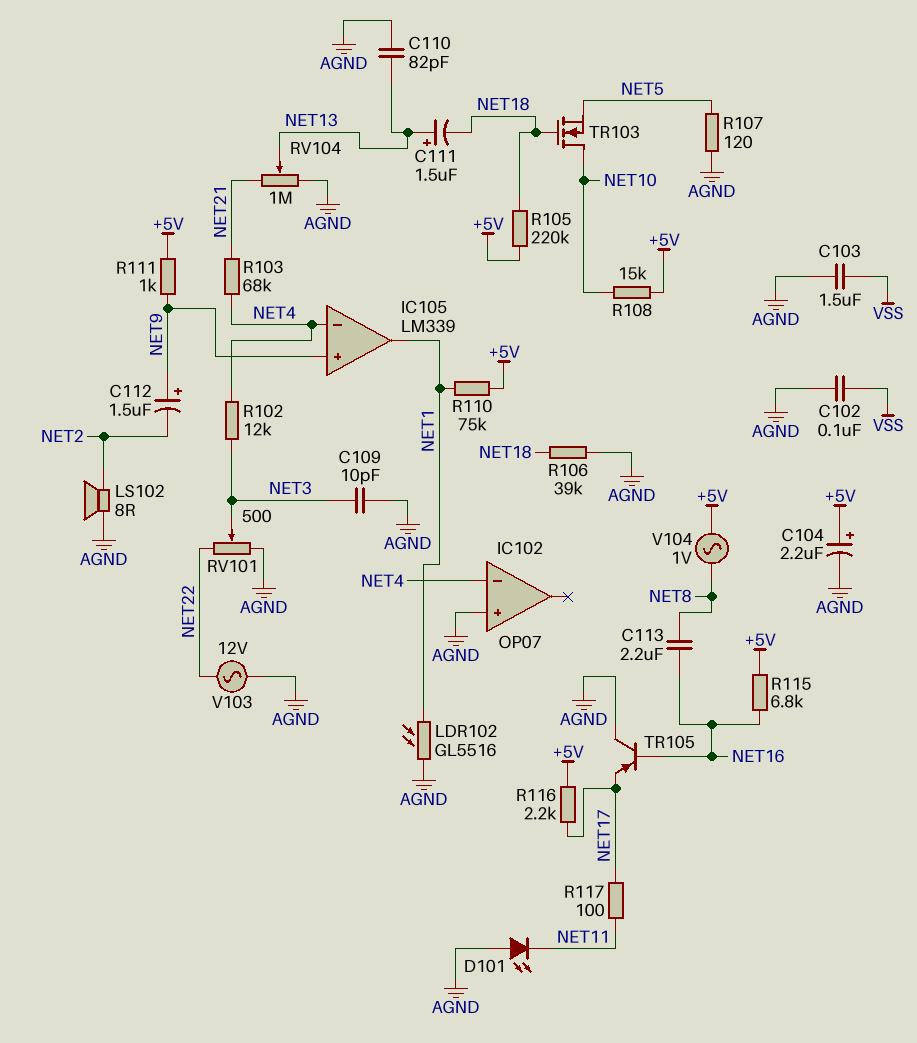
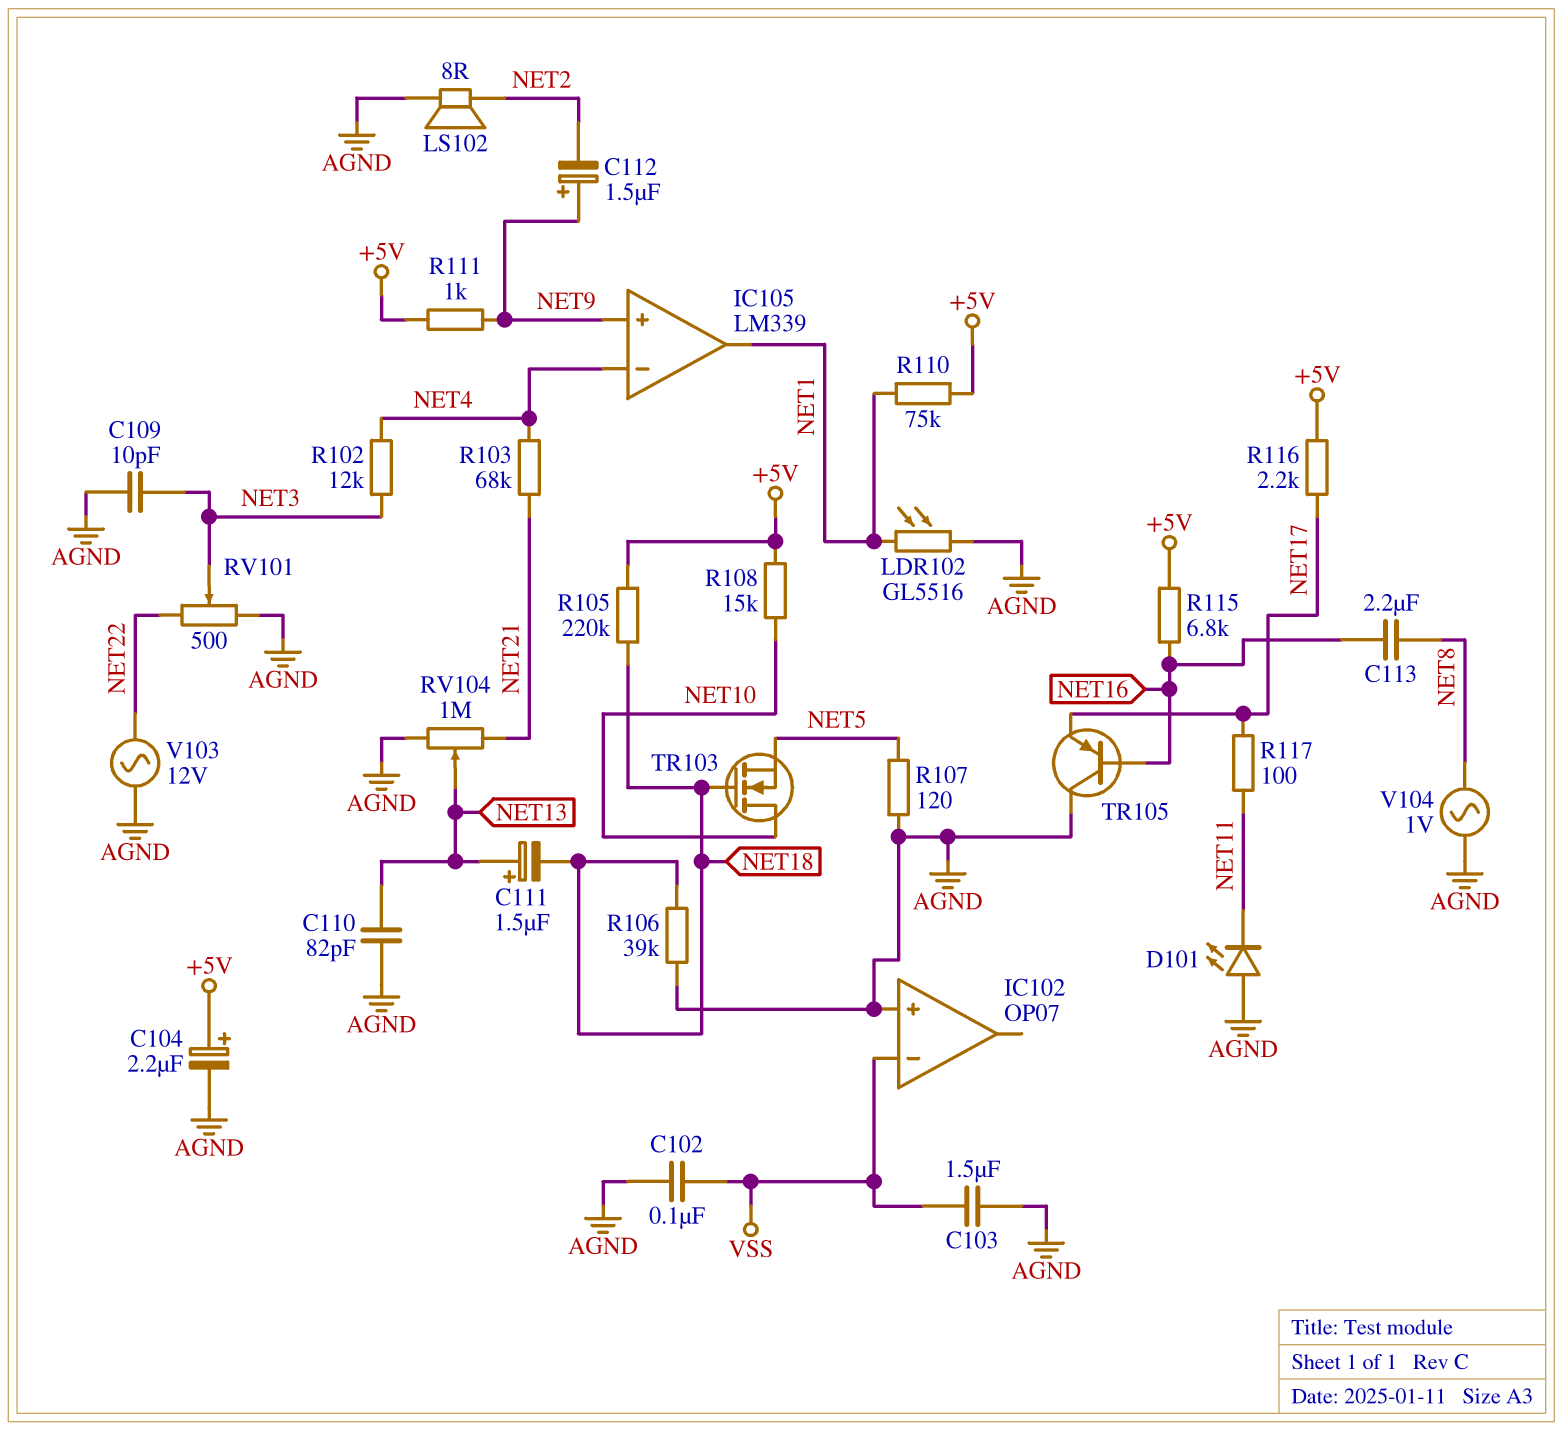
IC102 pin in-: NET4 -> VSS
V104: AC 1V (+5V, NET8) -> AC 1V (AGND, NET8)

